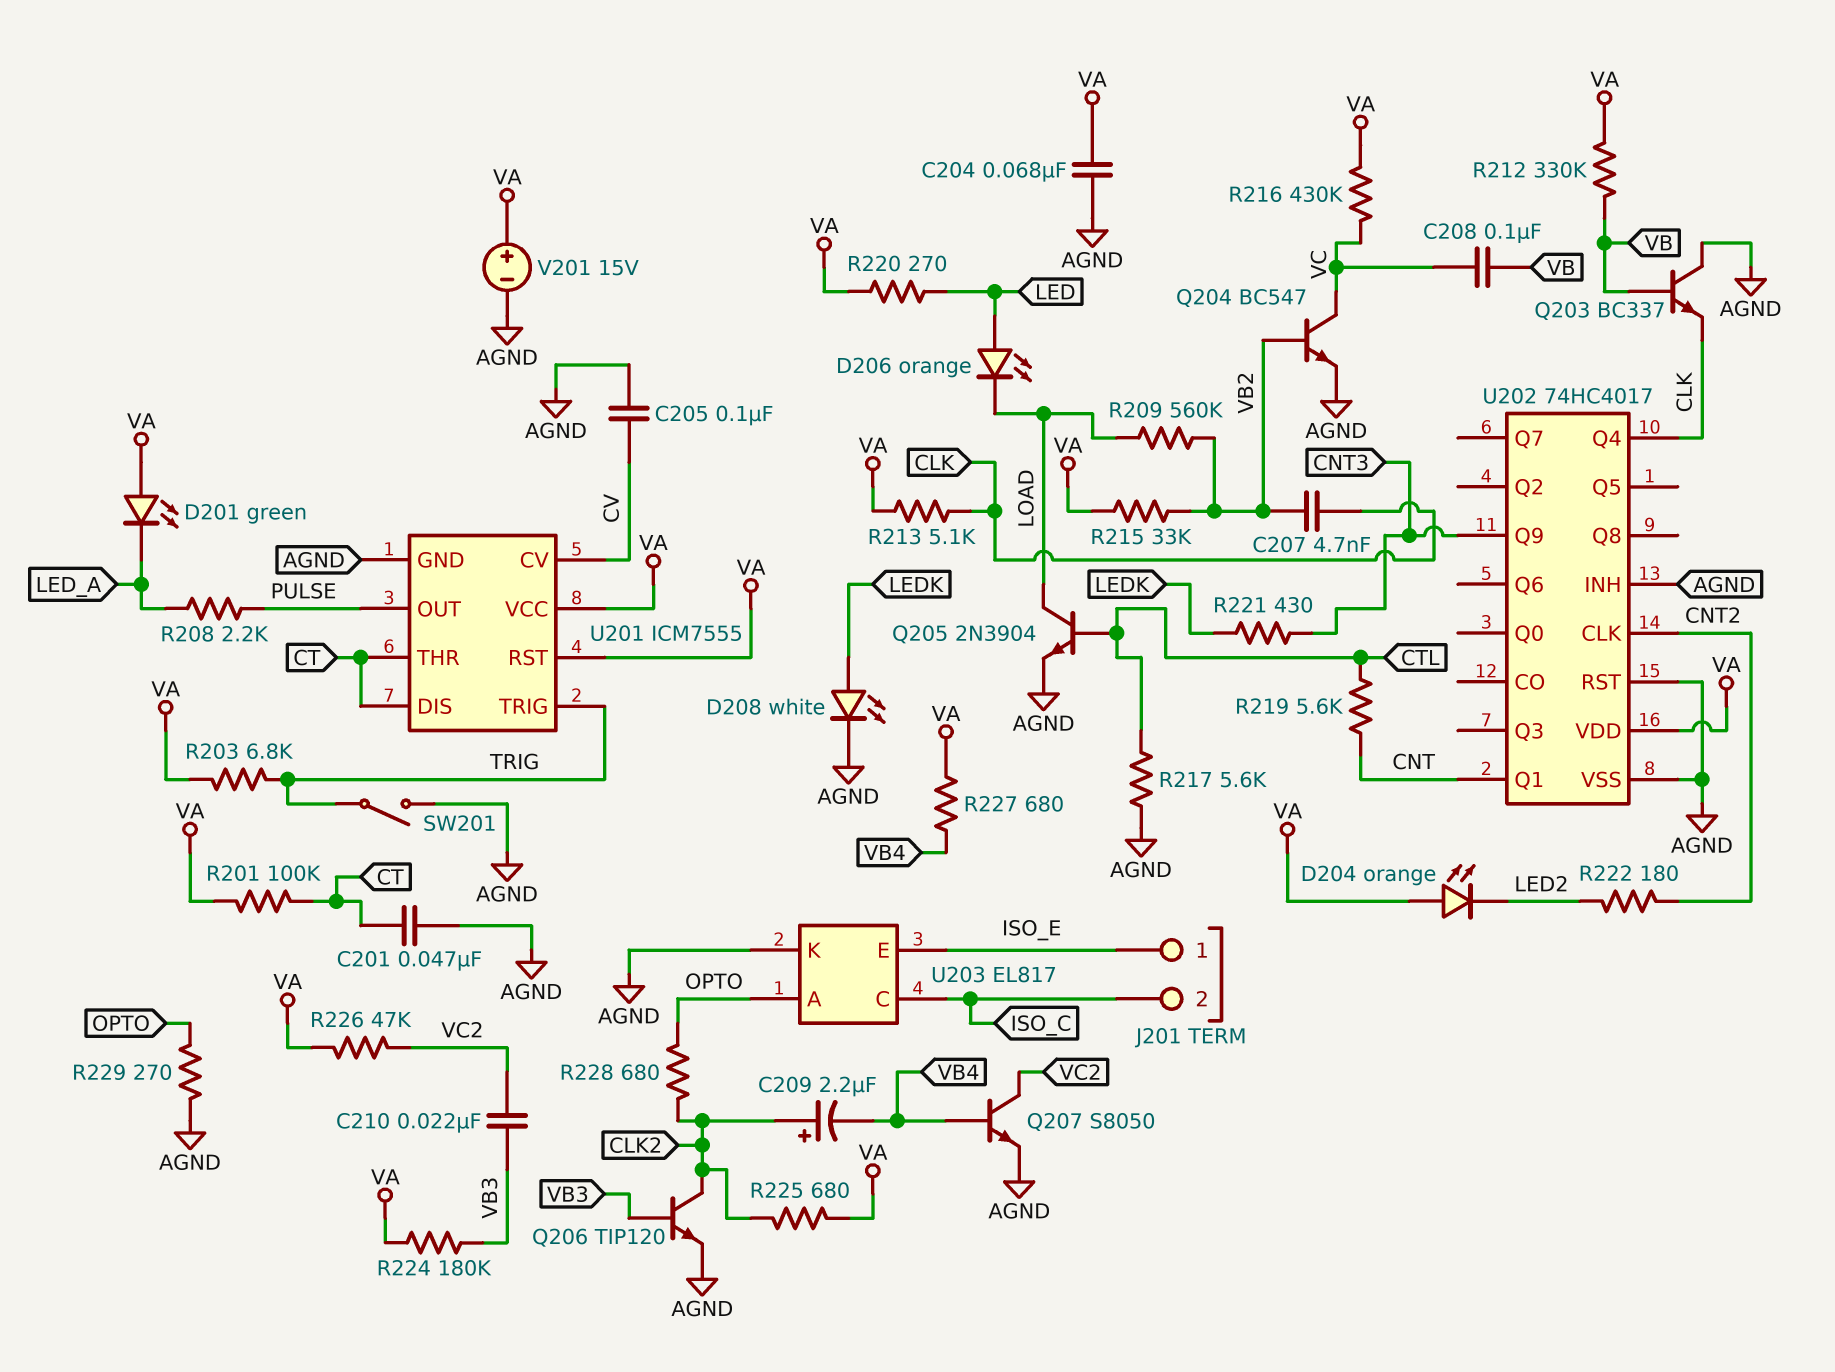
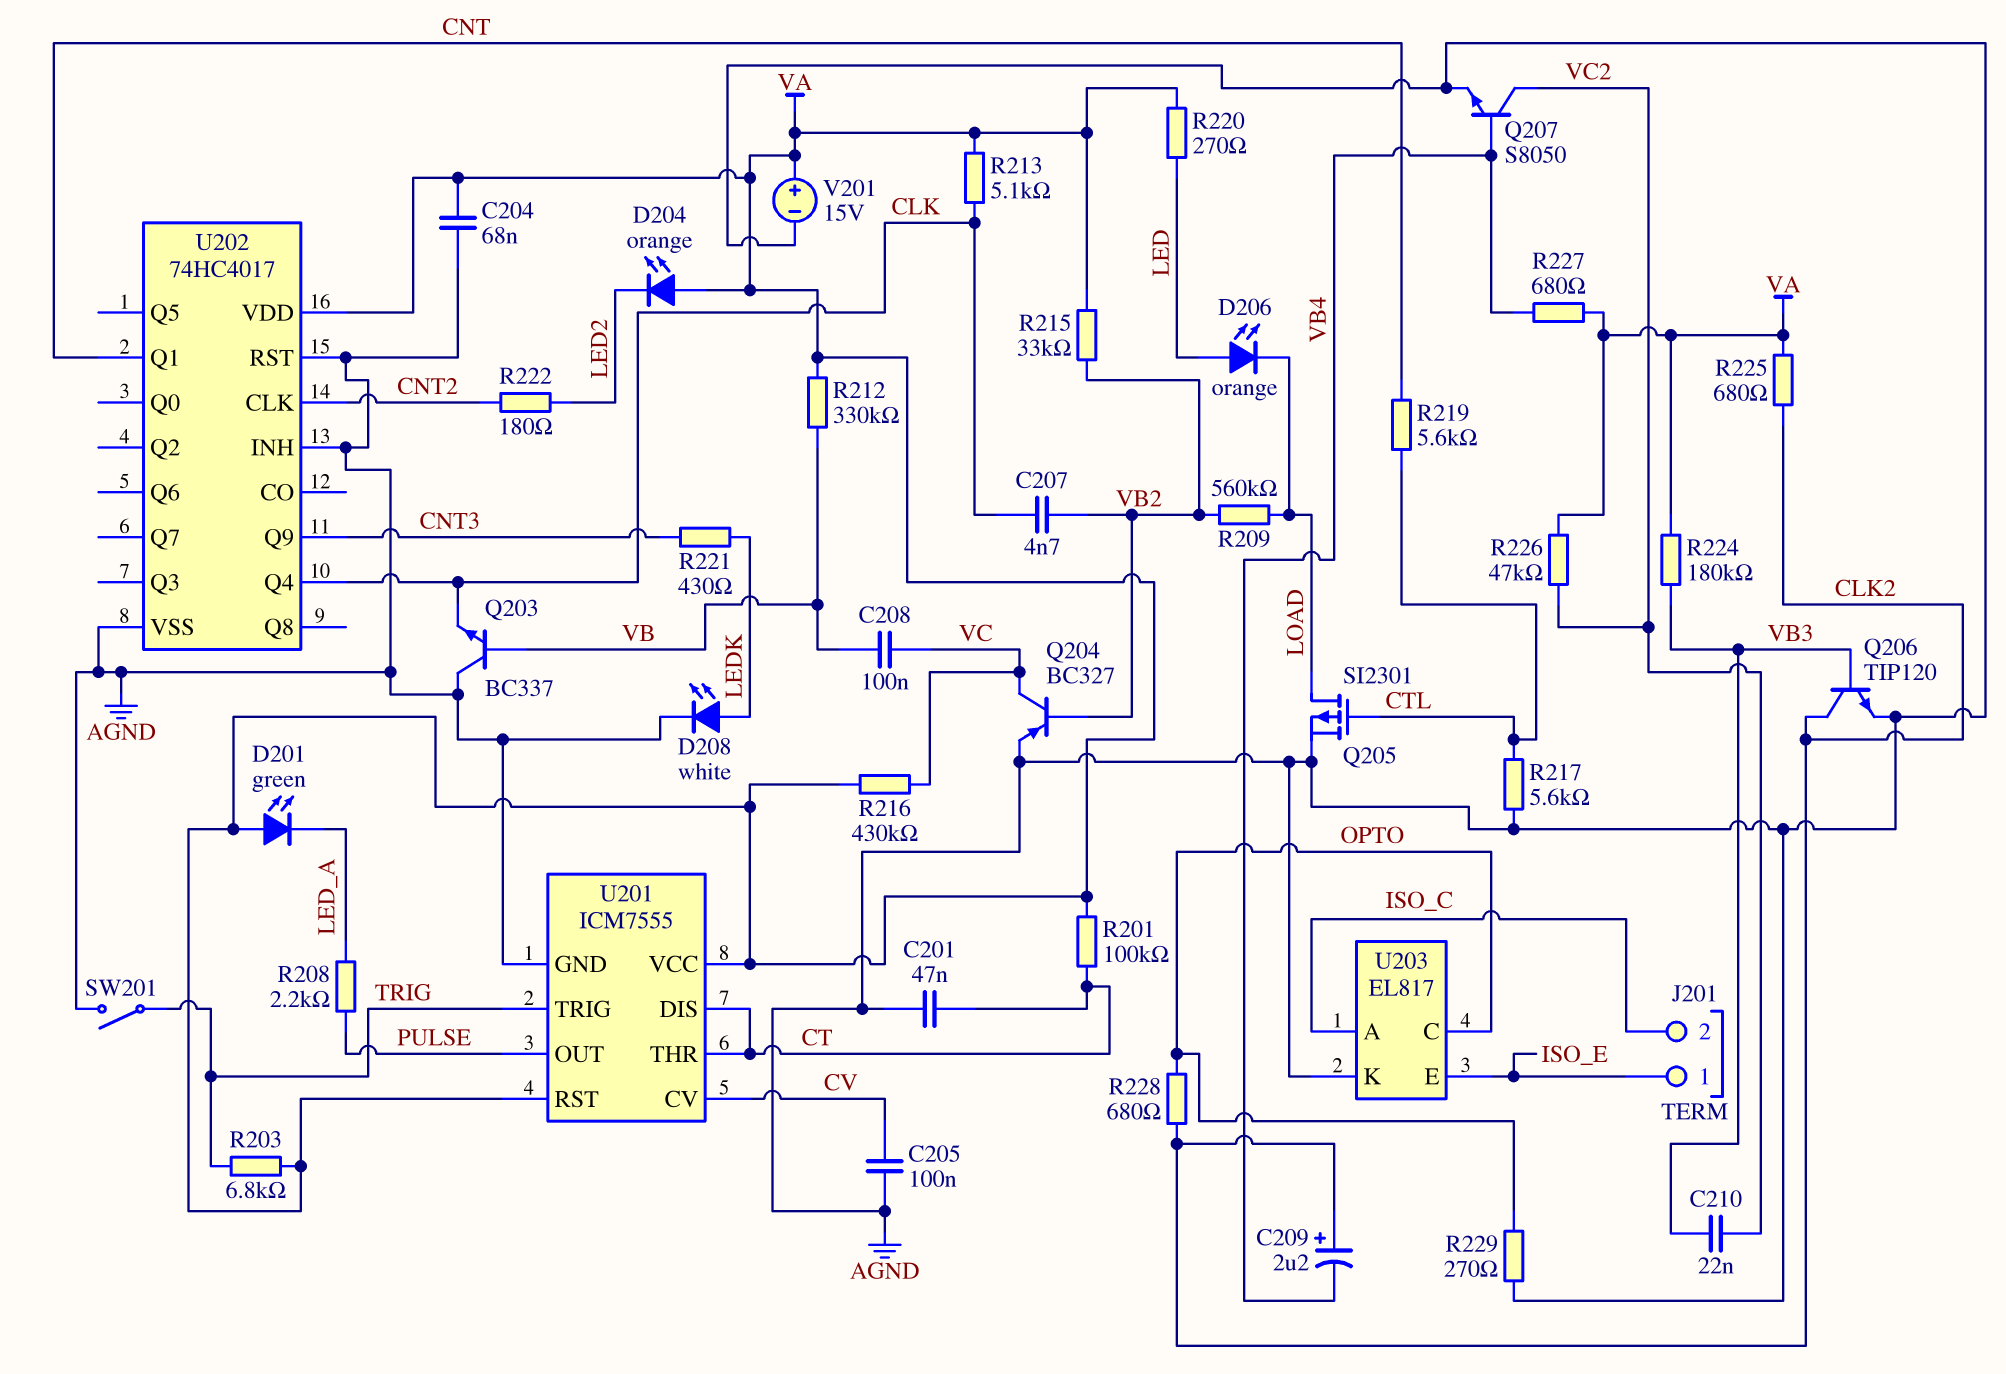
Q204: NPN BC547 (B VB2, C VC, E AGND) -> PNP BC327 (B VB2, C VC, E AGND)
Q205: NPN 2N3904 (B CTL, C LOAD, E AGND) -> PMOS SI2301 (G CTL, D LOAD, S AGND)
U203 pin A: OPTO -> ISO_C
U203 pin C: ISO_C -> OPTO

